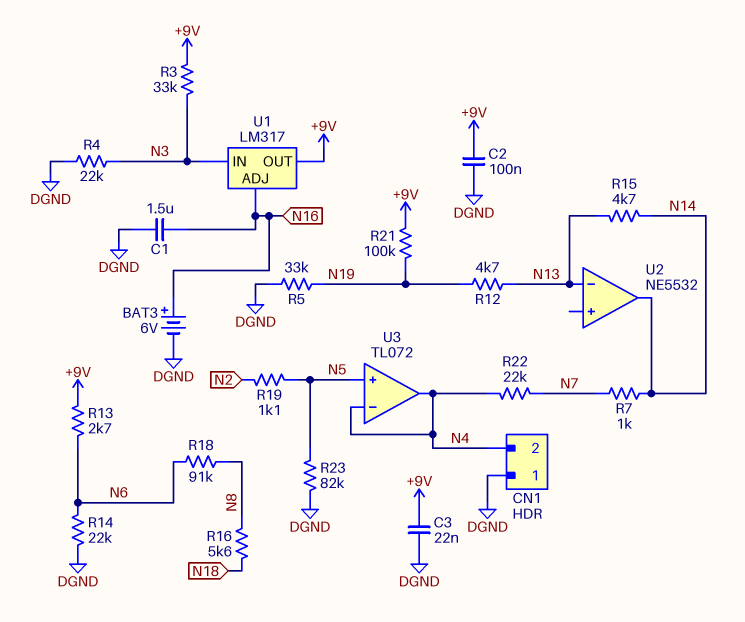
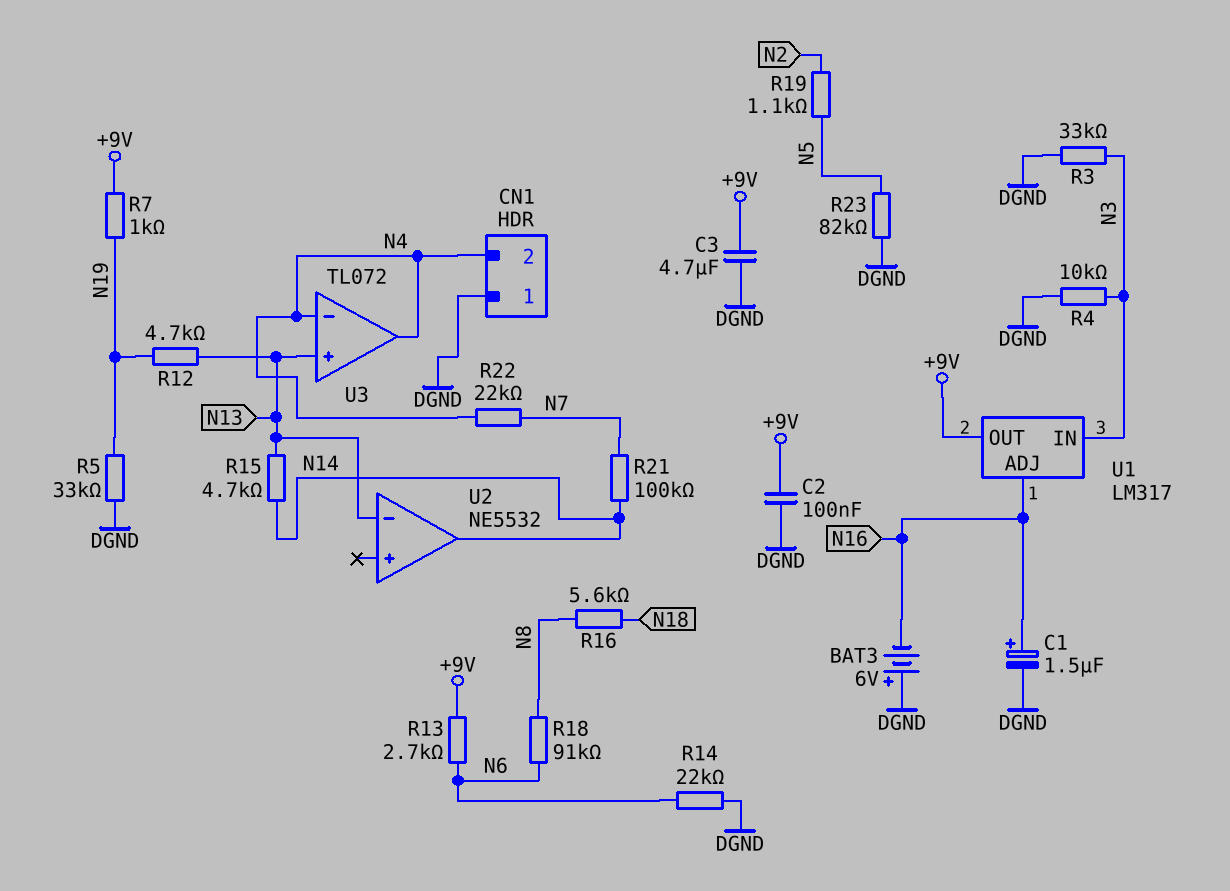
BAT3: 6V (plus N16, minus DGND) -> 6V (plus DGND, minus N16)
C1: 1.5uF (DGND, N16) -> 1.5uF (plus N16, minus DGND)
C3: 22nF (+9V, DGND) -> 4.7uF (+9V, DGND)
R3: 33k (+9V, N3) -> 33k (DGND, N3)
R4: 22k (DGND, N3) -> 10k (DGND, N3)
R7: 1k (N7, N14) -> 1k (+9V, N19)
R21: 100k (+9V, N19) -> 100k (N7, N14)
U3 pin in+: N5 -> N13

